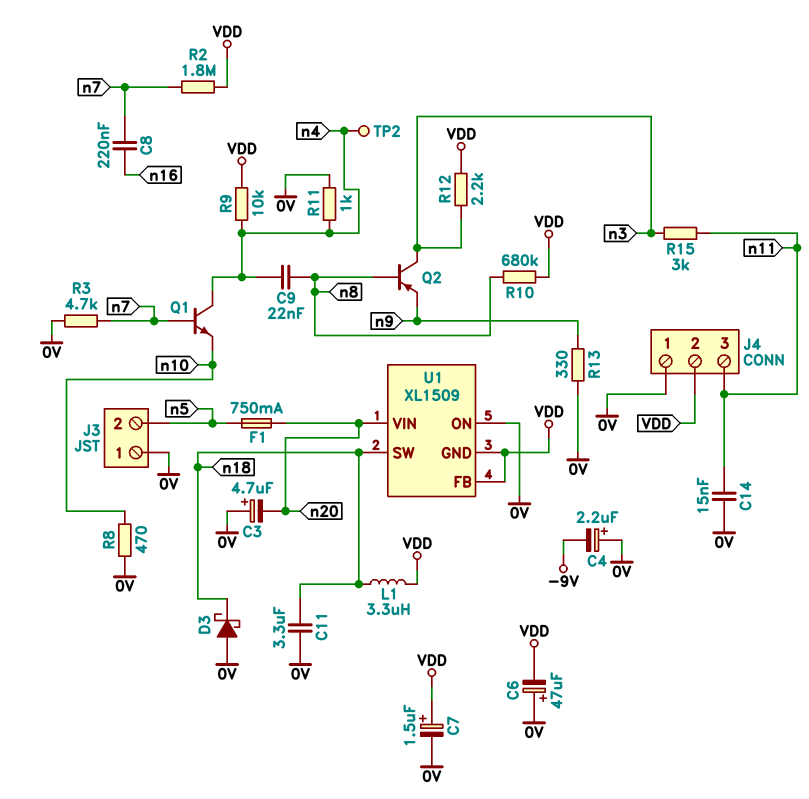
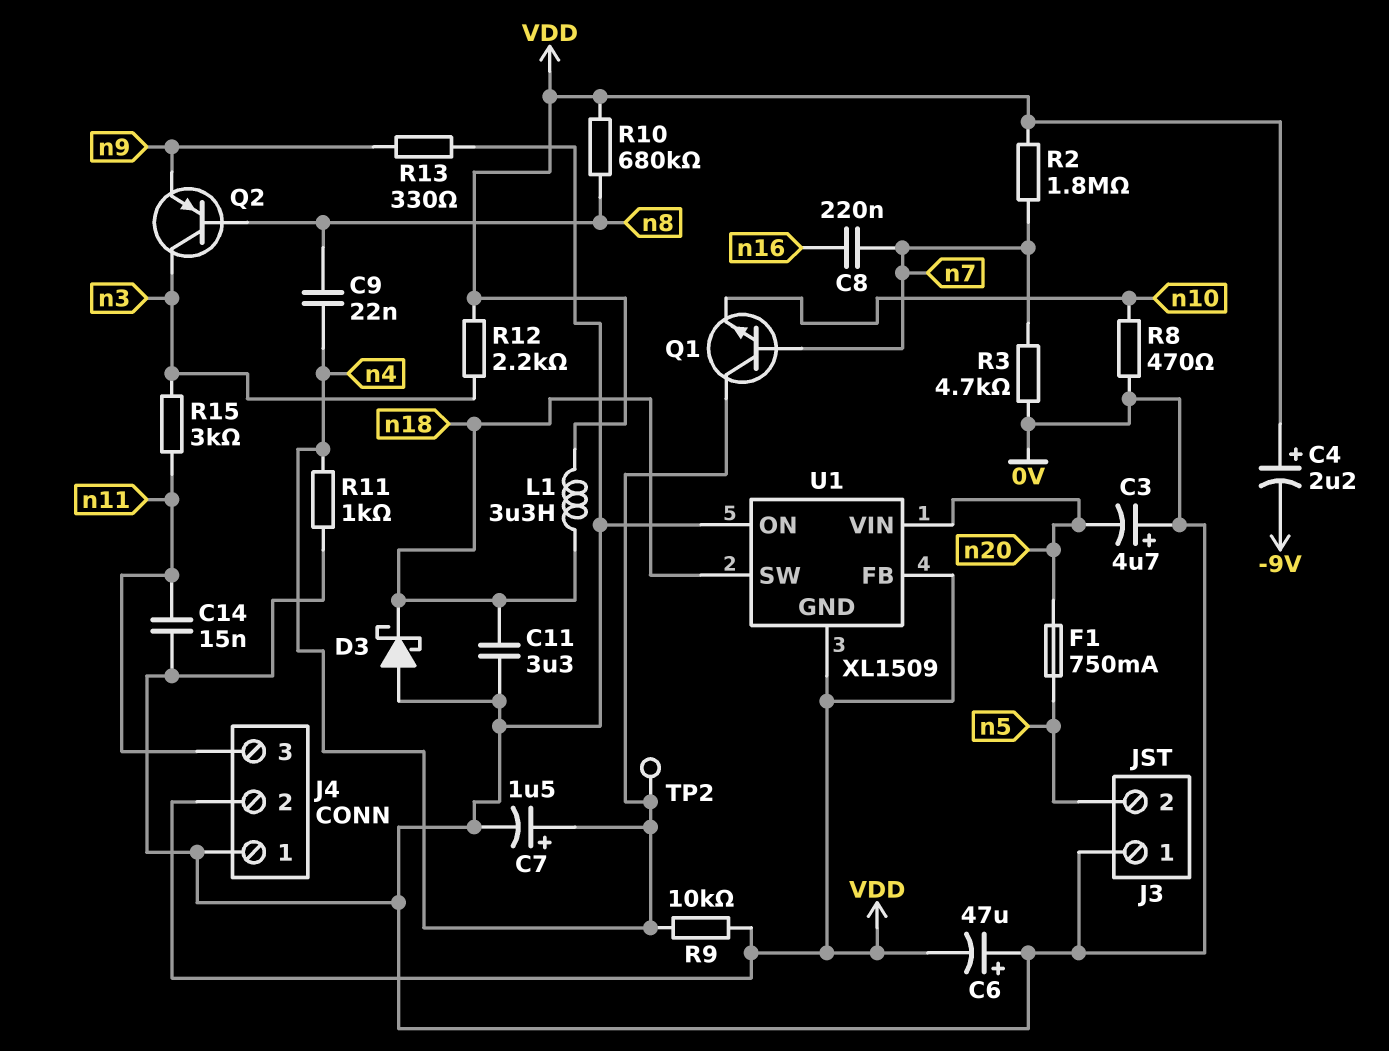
C4: 2.2uF (plus 0V, minus -9V) -> 2.2uF (plus VDD, minus -9V)
C7: 1.5uF (plus VDD, minus 0V) -> 1.5uF (plus n4, minus 0V)

